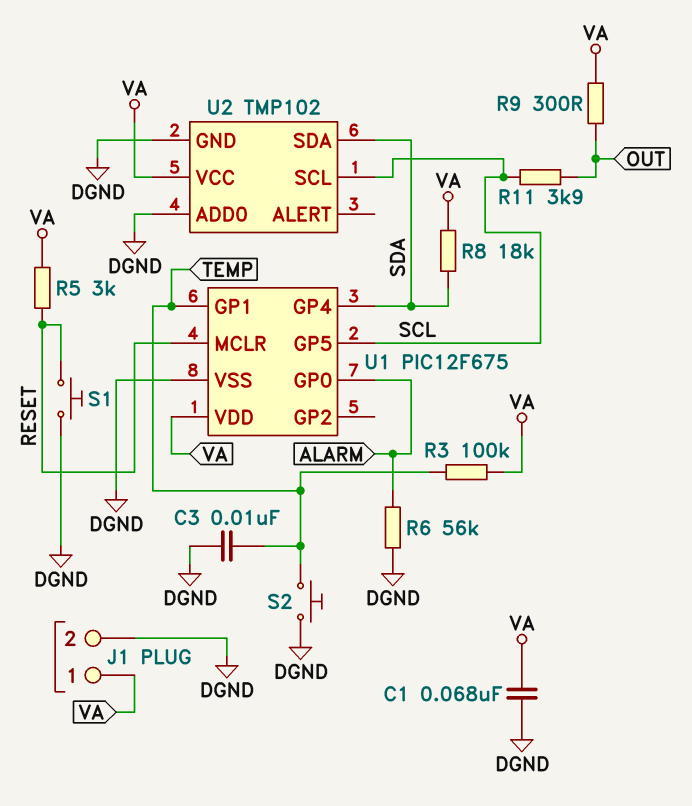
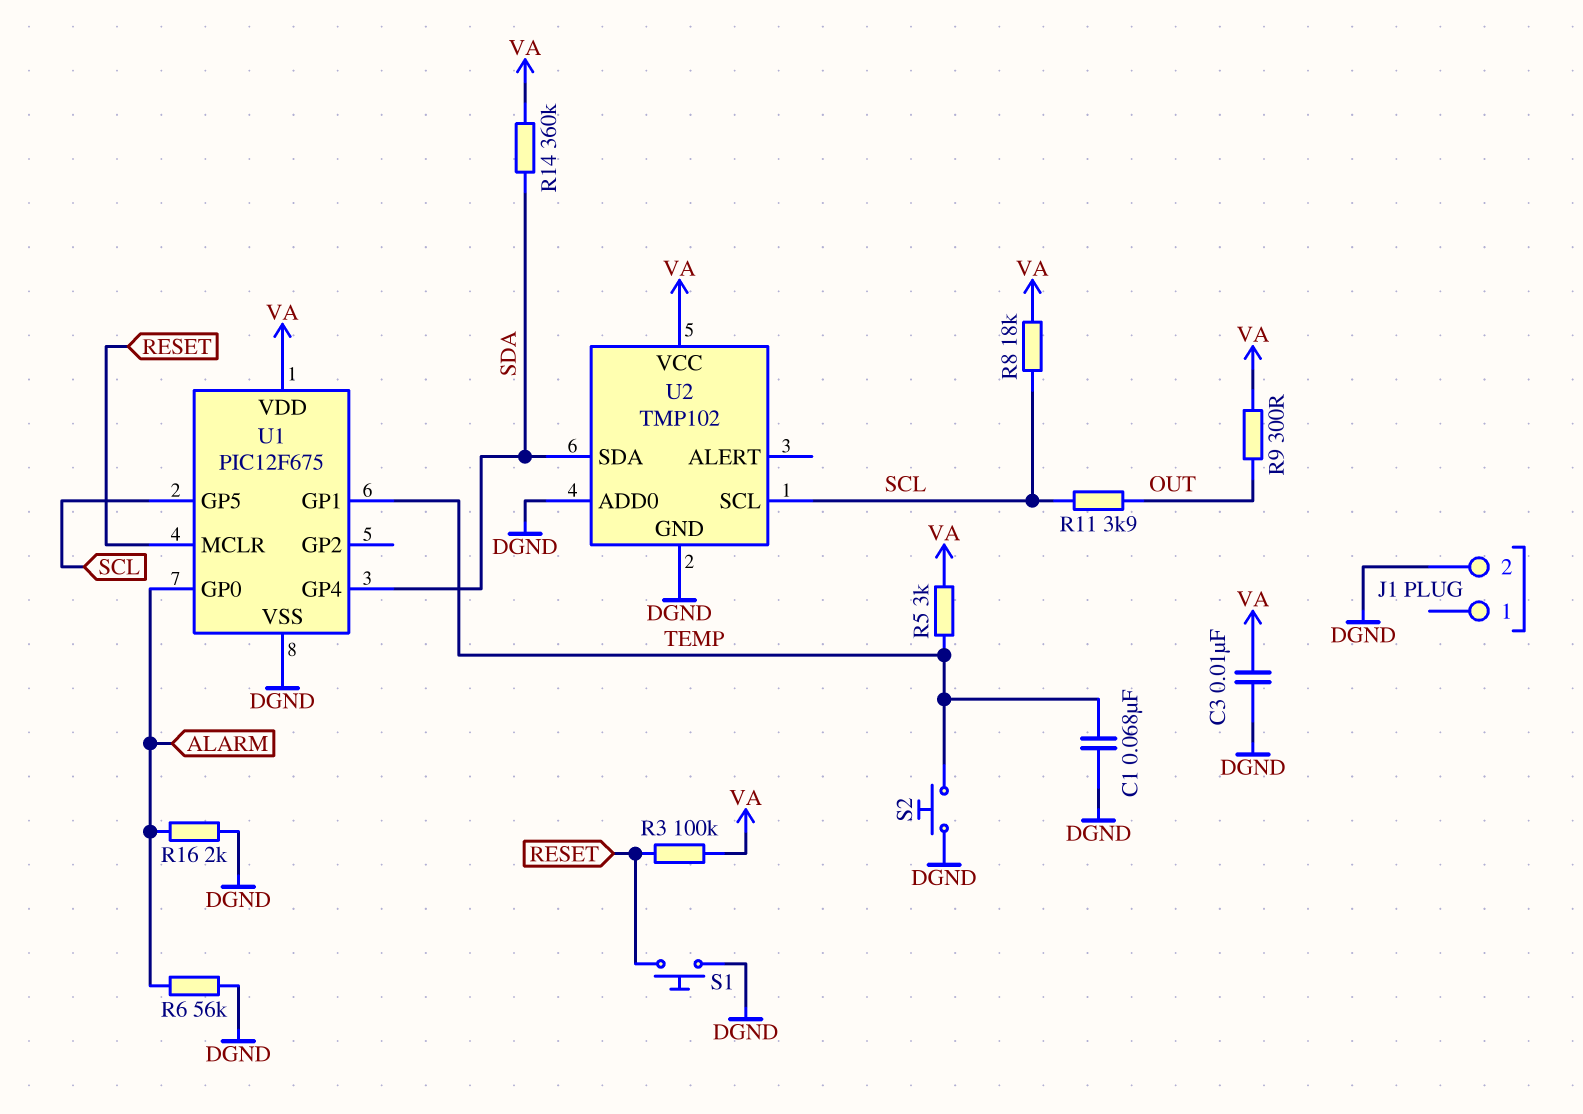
C1: 68nF (DGND, VA) -> 68nF (DGND, TEMP)
C3: 10nF (DGND, TEMP) -> 10nF (DGND, VA)
J1 pin 1: VA -> none
R3: 100k (TEMP, VA) -> 100k (RESET, VA)
R5: 3k (RESET, VA) -> 3k (TEMP, VA)
R8: 18k (SDA, VA) -> 18k (SCL, VA)
R14: none -> 360k (SDA, VA)
R16: none -> 2k (ALARM, DGND)

